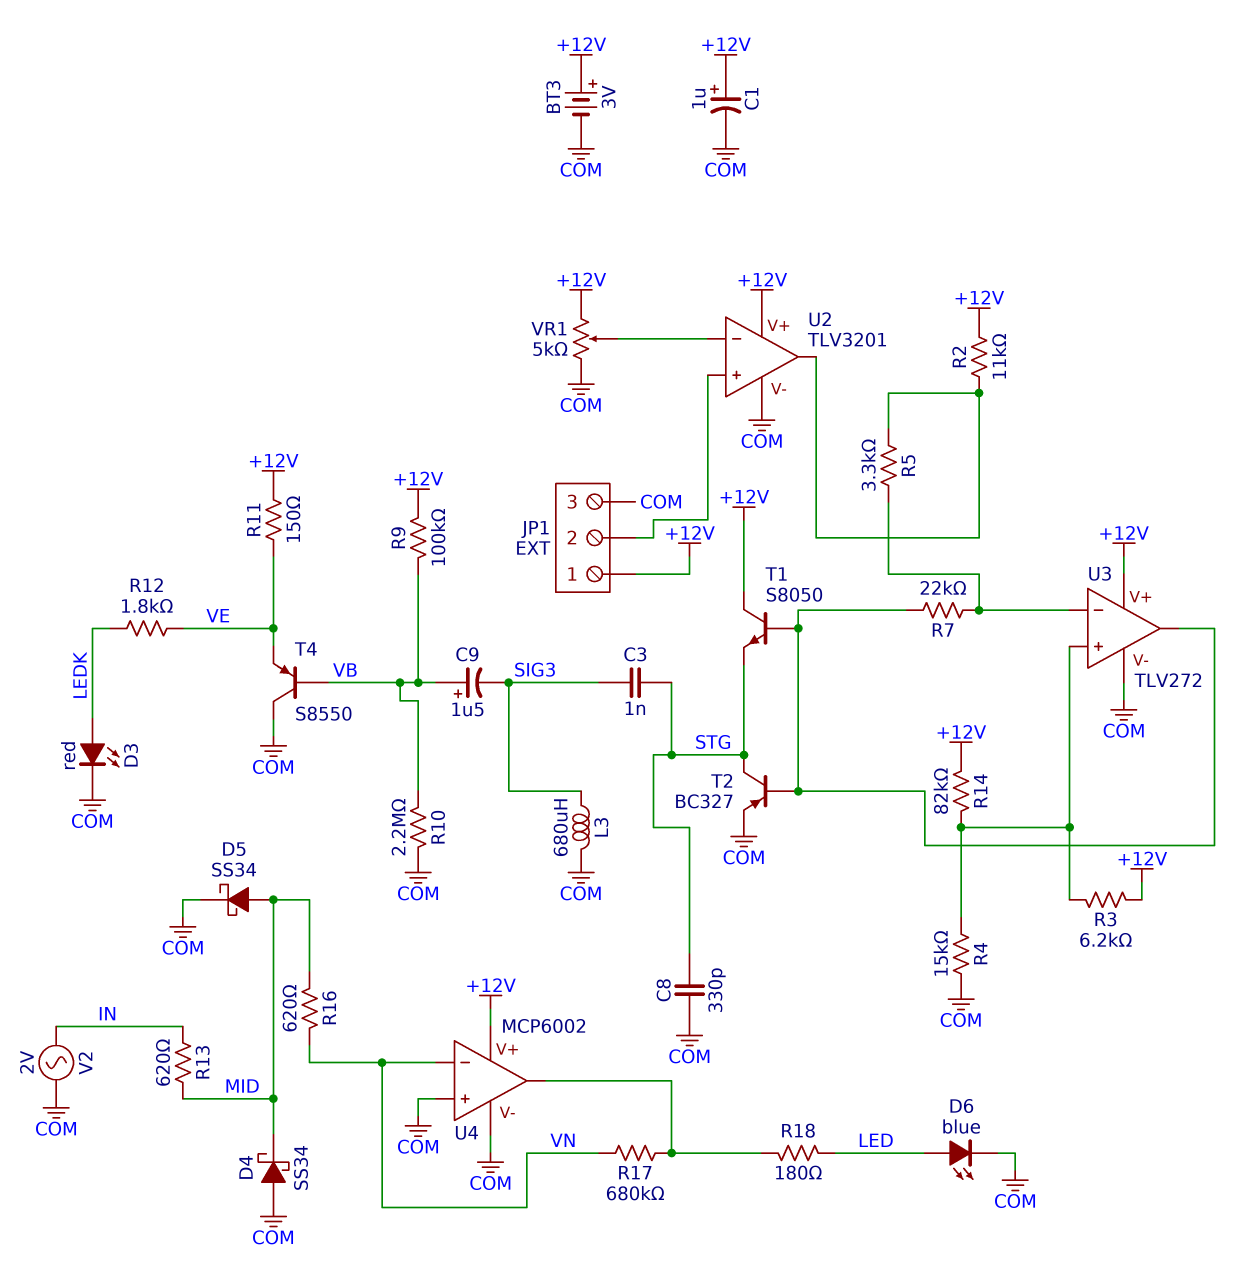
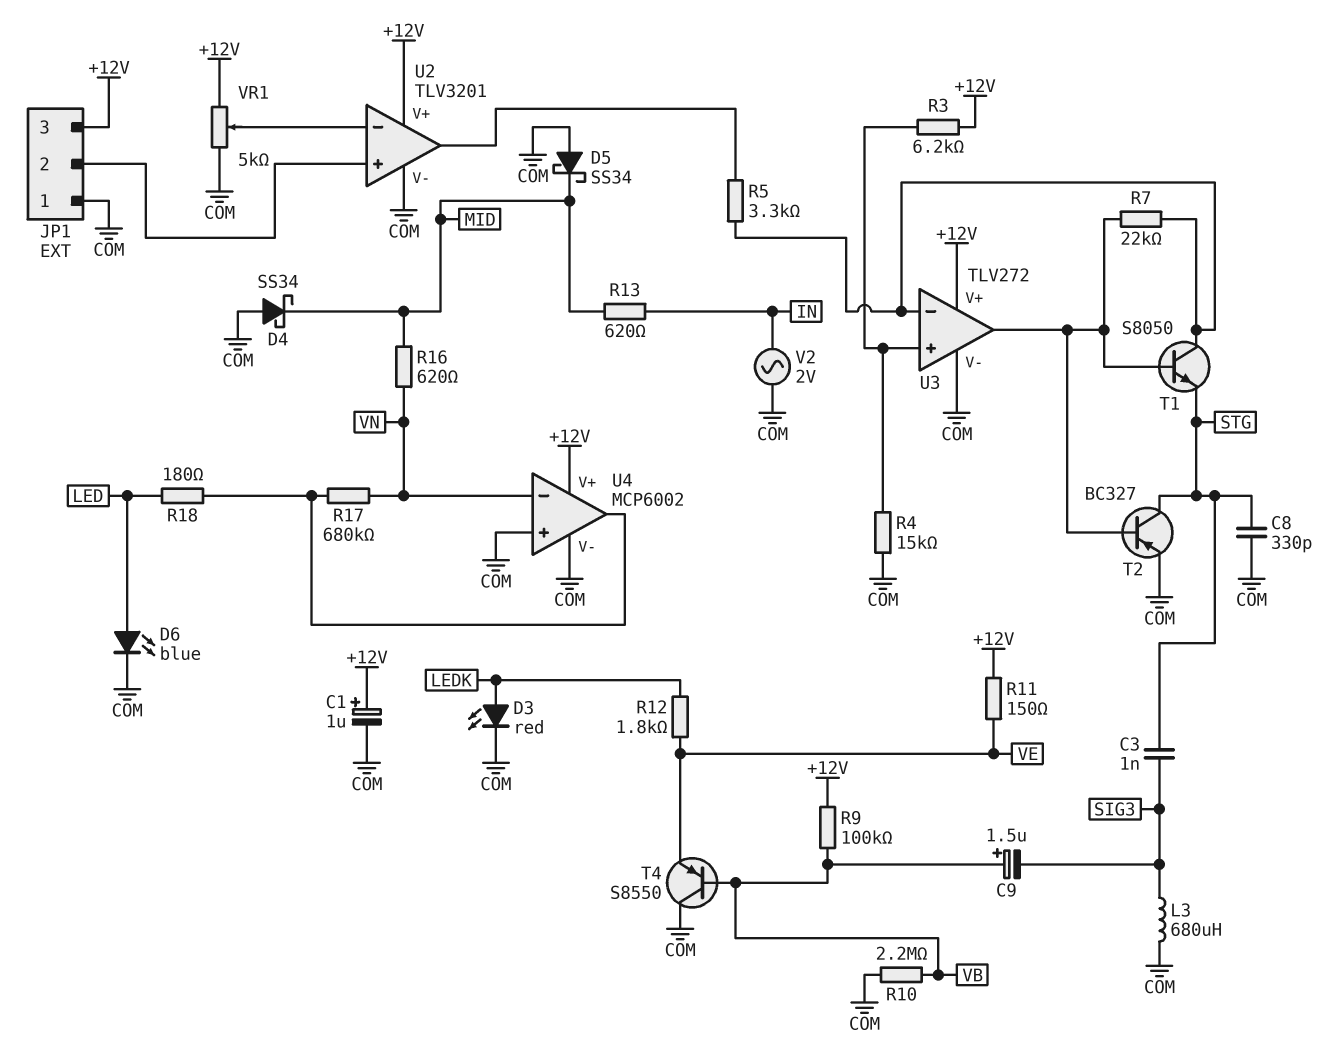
BT3: 3V (plus +12V, minus COM) -> none
D5: schottky SS34 (A MID, K COM) -> schottky SS34 (A COM, K MID)
JP1 pin 1: +12V -> COM
JP1 pin 3: COM -> +12V
R2: 11k (+12V, U2/out) -> none
R14: 82k (+12V, U3/in+) -> none
T1: NPN S8050 (B U3/out, C +12V, E STG) -> NPN S8050 (B U3/out, C U3/in-, E STG)

